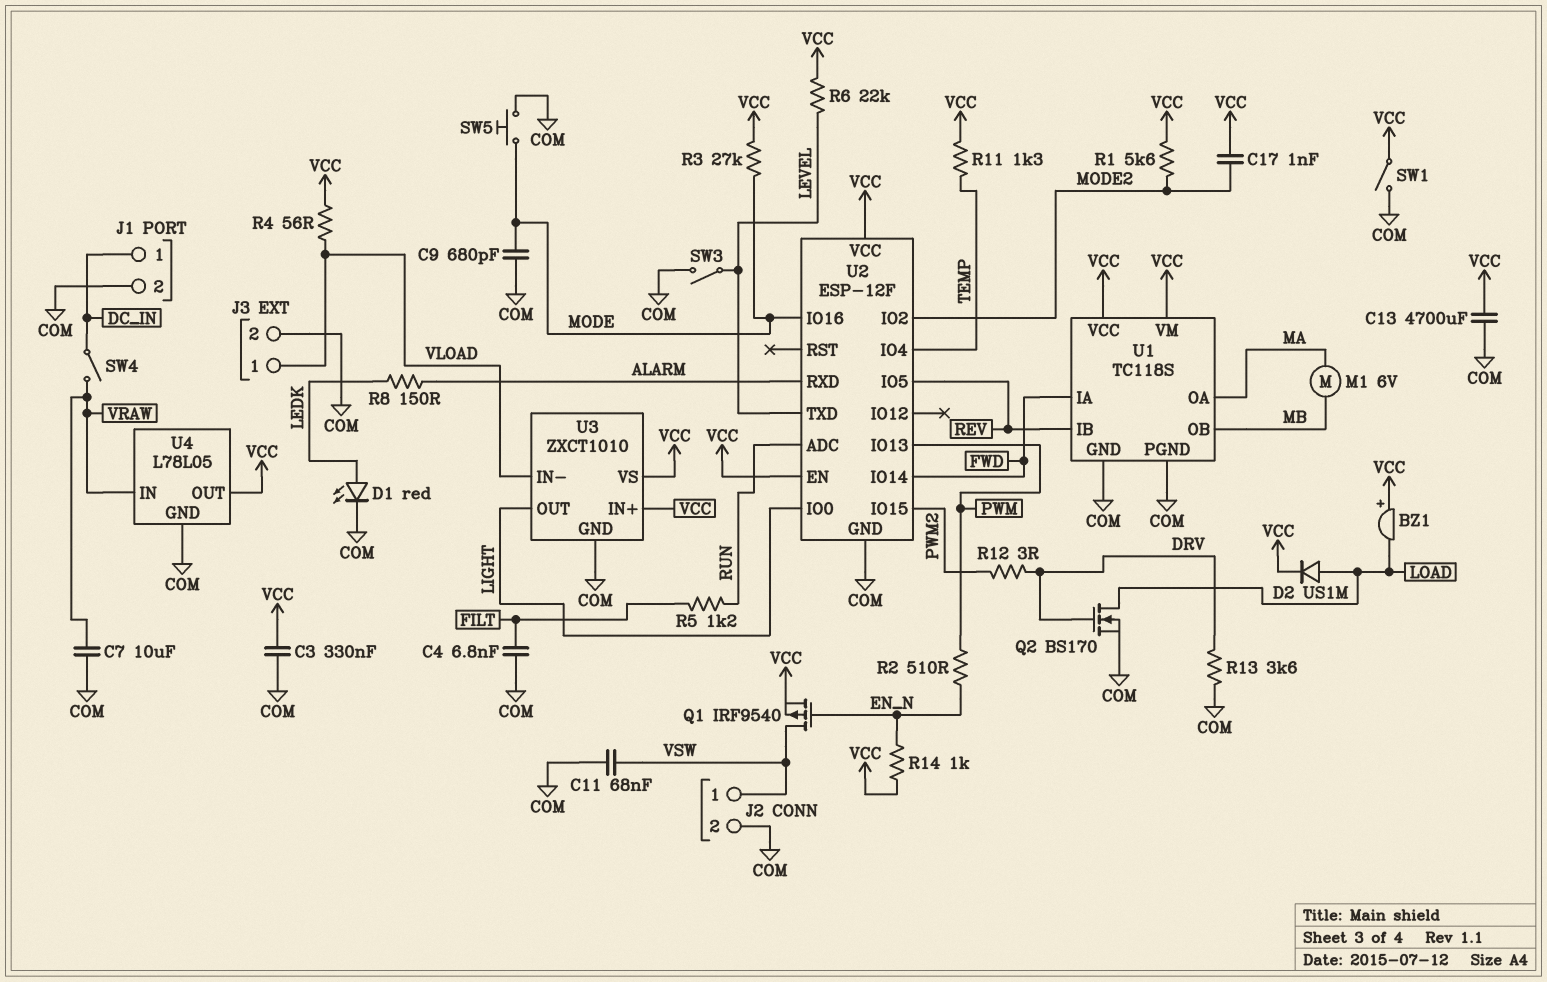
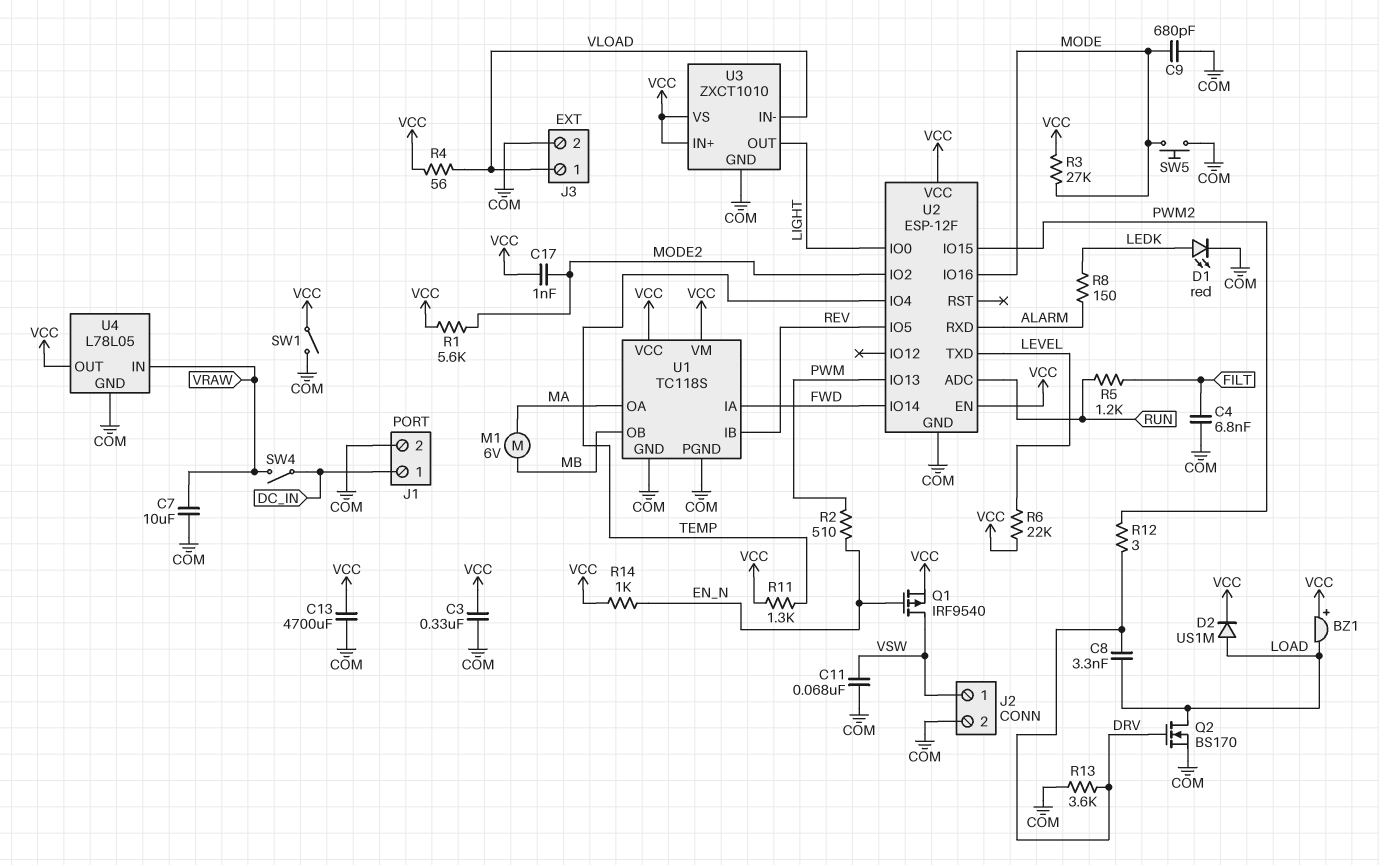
C8: none -> 3.3nF (DRV, LOAD)
SW3: switch (COM, LEVEL) -> none

